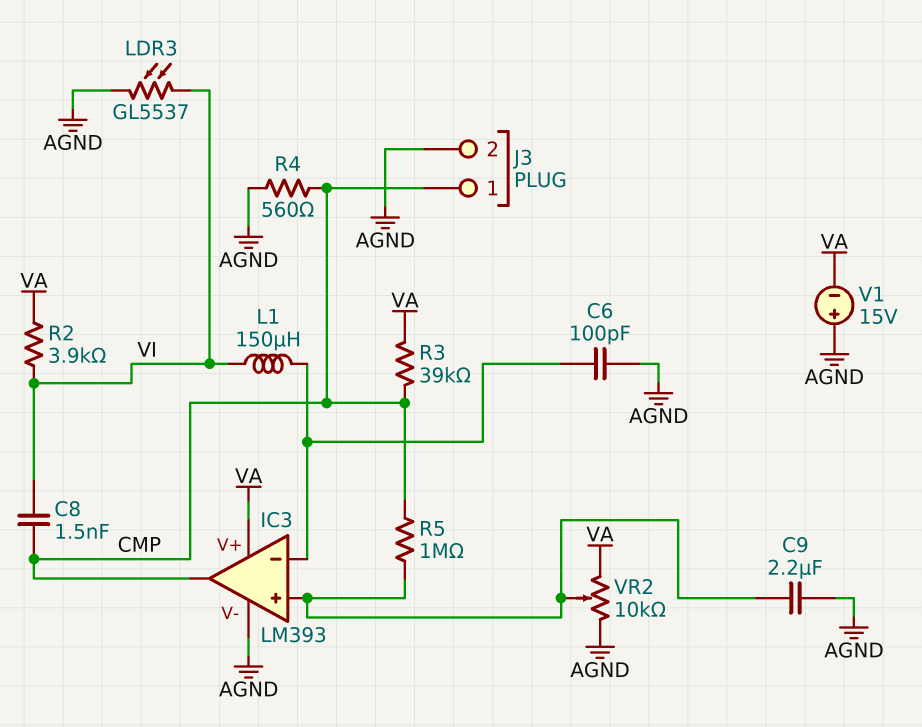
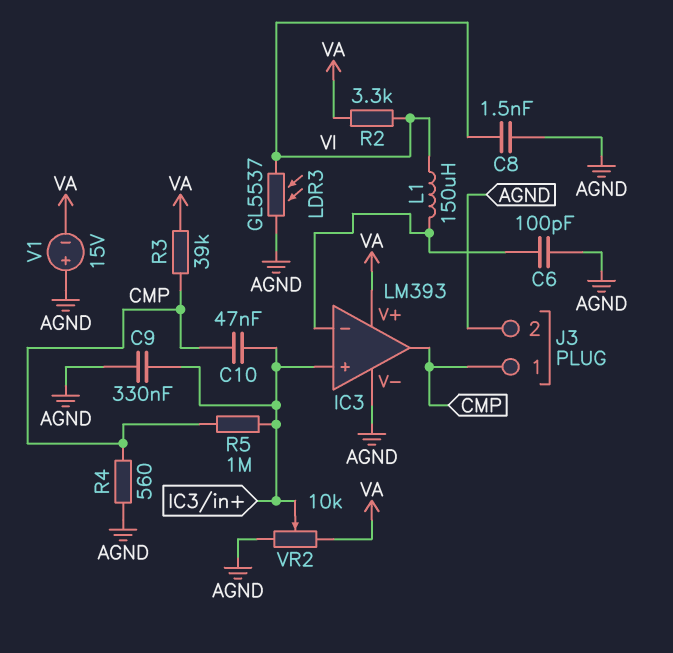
C8: 1.5nF (CMP, VI) -> 1.5nF (AGND, VI)
C9: 2.2uF (AGND, IC3/in+) -> 330nF (AGND, IC3/in+)
C10: none -> 47nF (CMP, IC3/in+)
R2: 3.9k (VA, VI) -> 3.3k (VA, VI)

